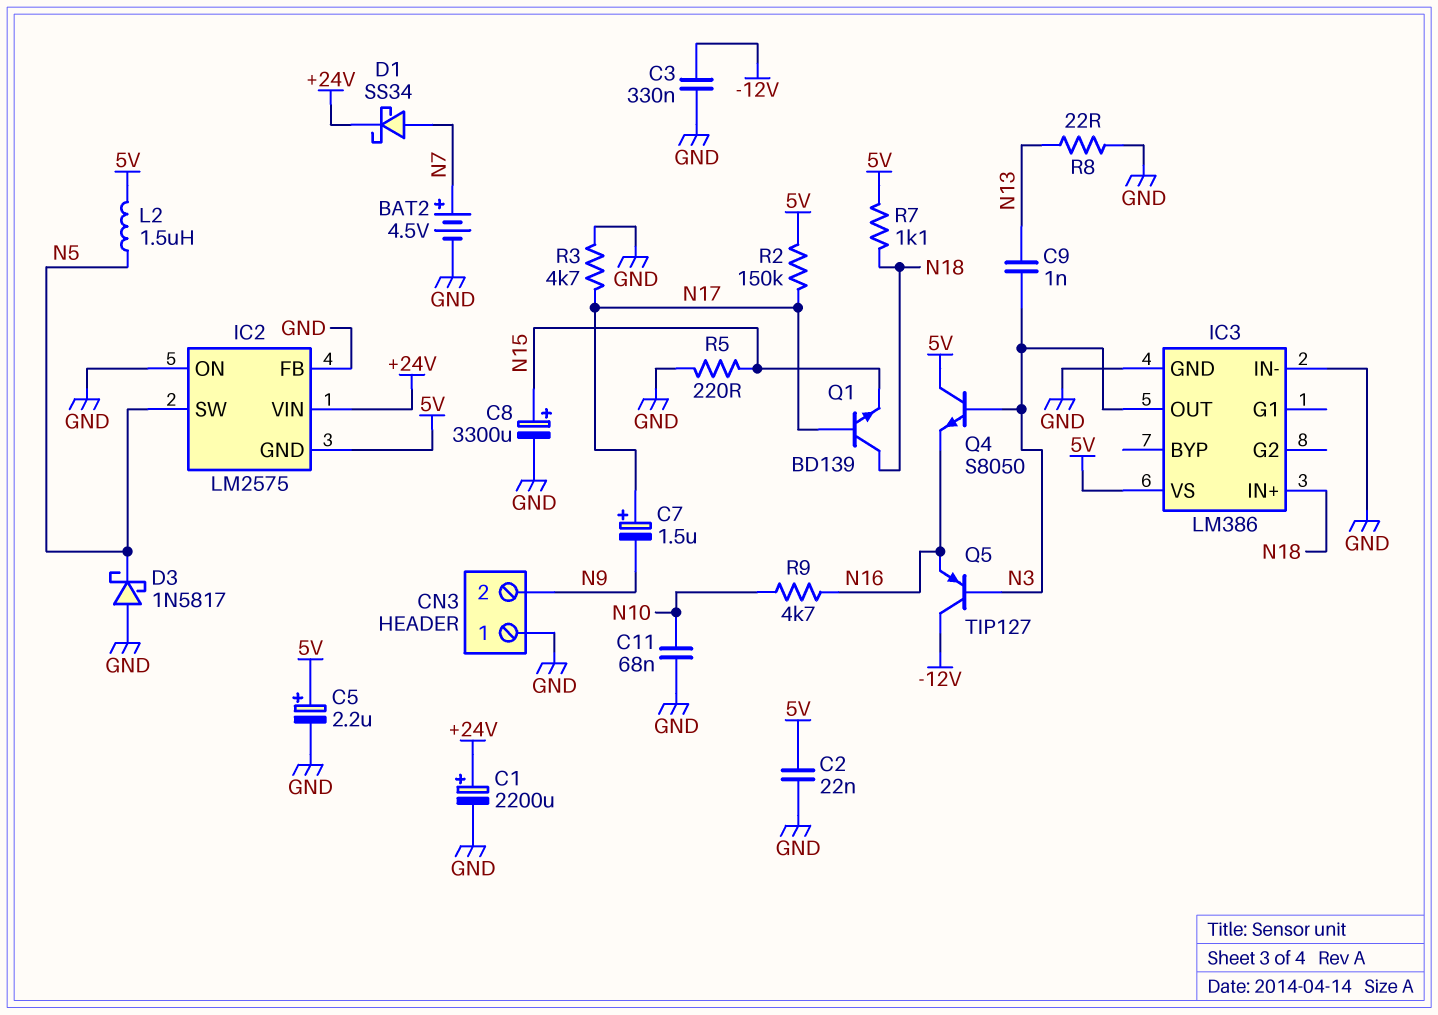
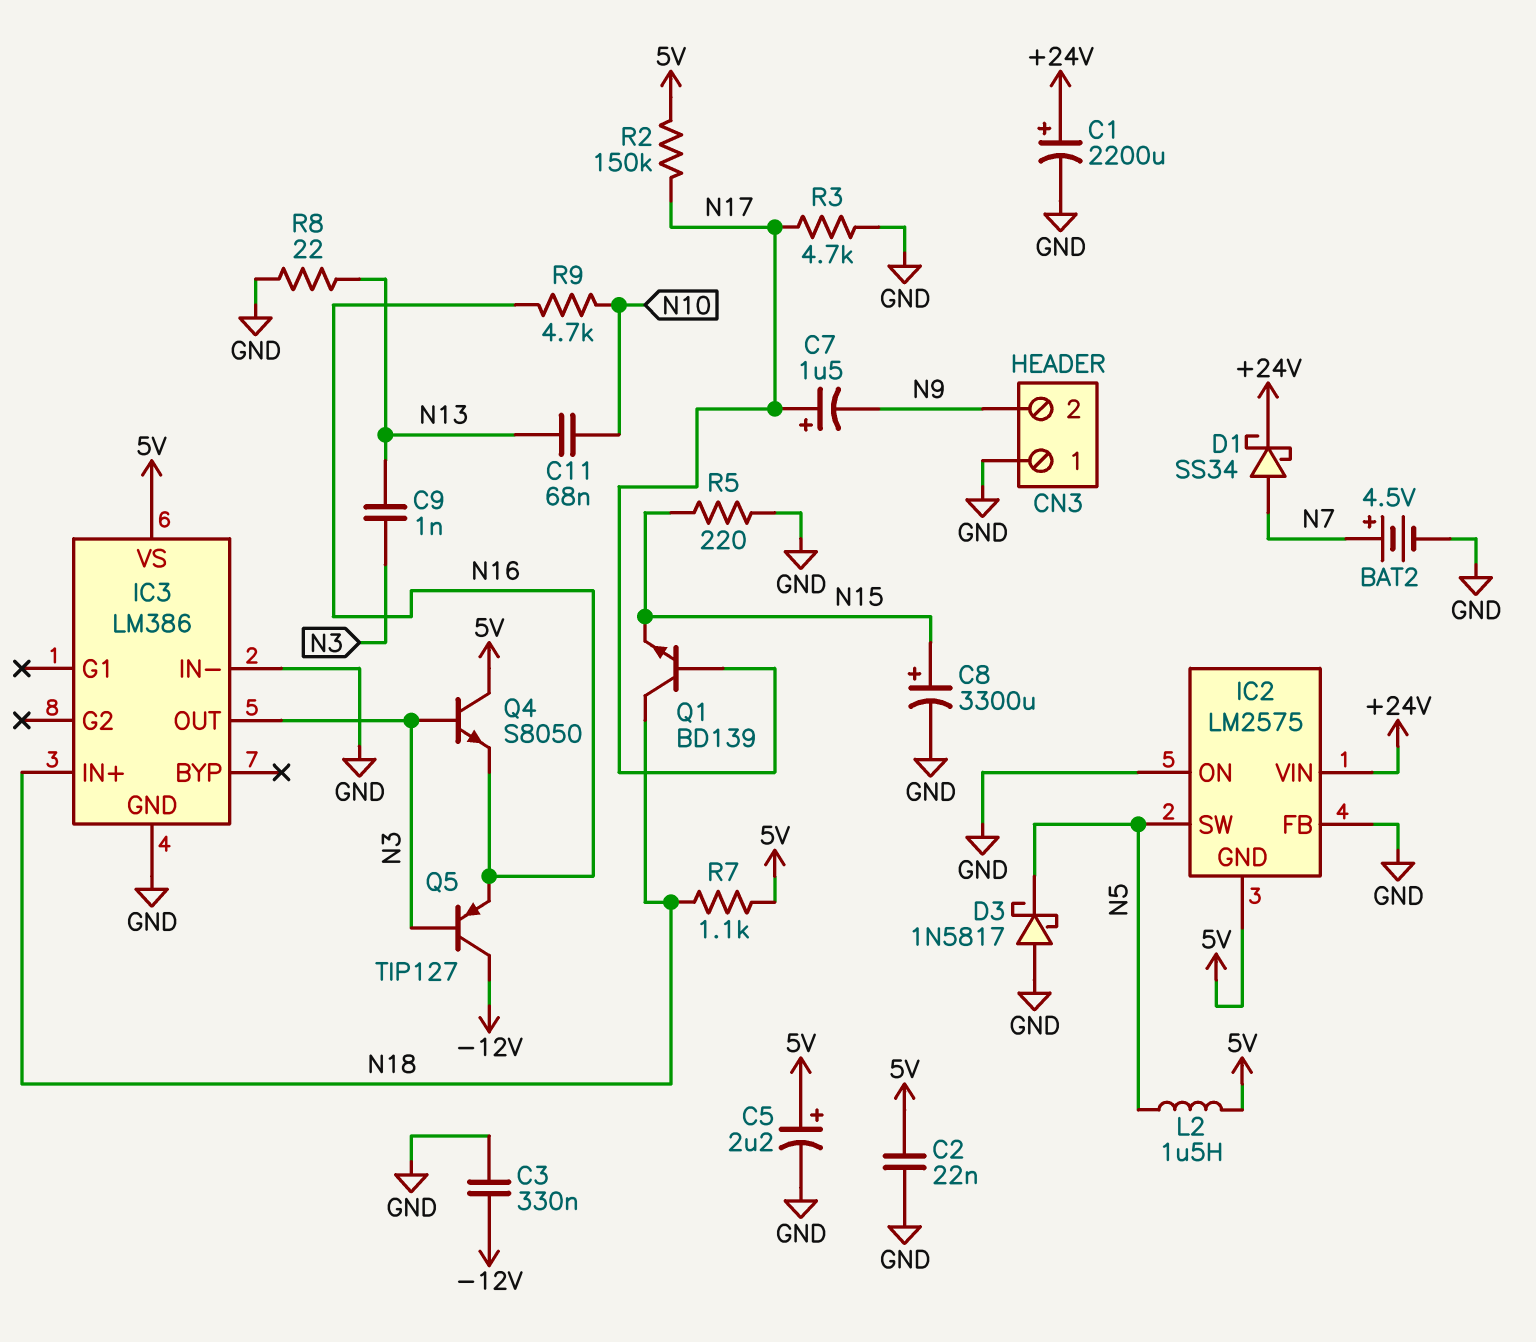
C11: 68nF (GND, N10) -> 68nF (N10, N13)

